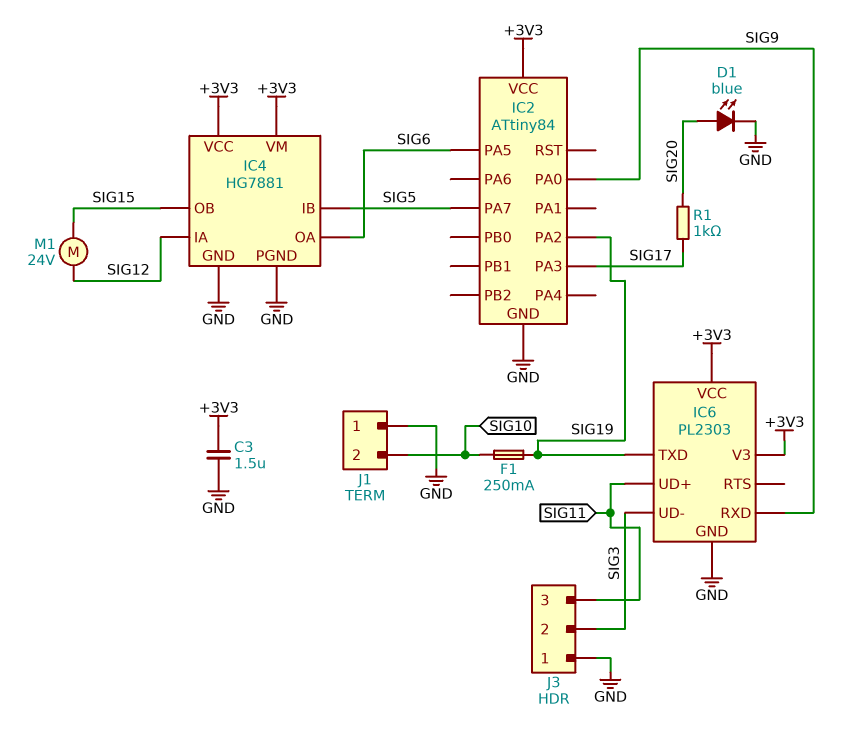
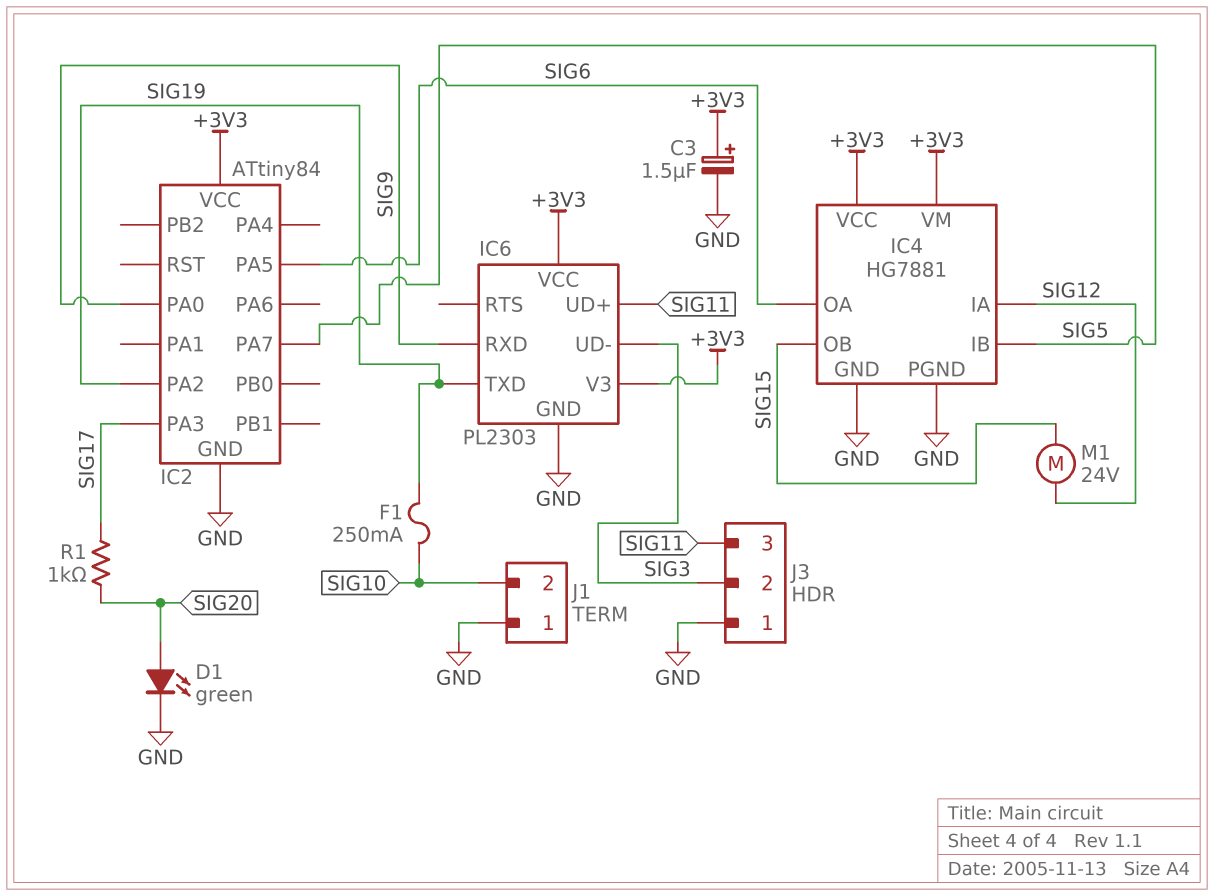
C3: 1.5uF (+3V3, GND) -> 1.5uF (plus +3V3, minus GND)
D1: LED blue (A SIG20, K GND) -> LED green (A SIG20, K GND)

